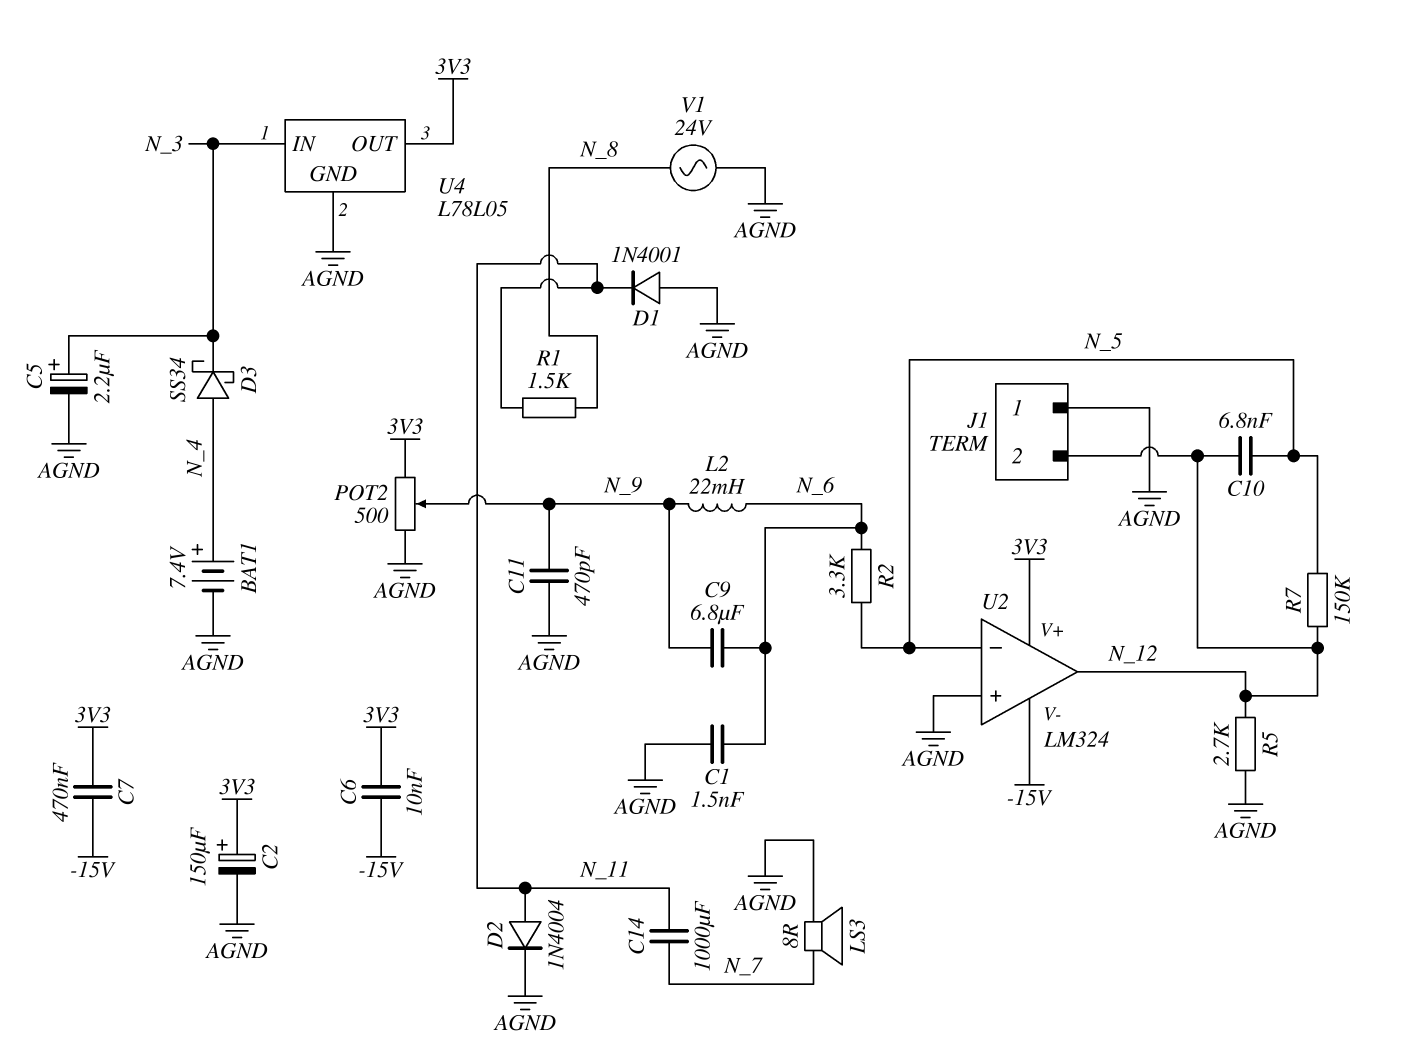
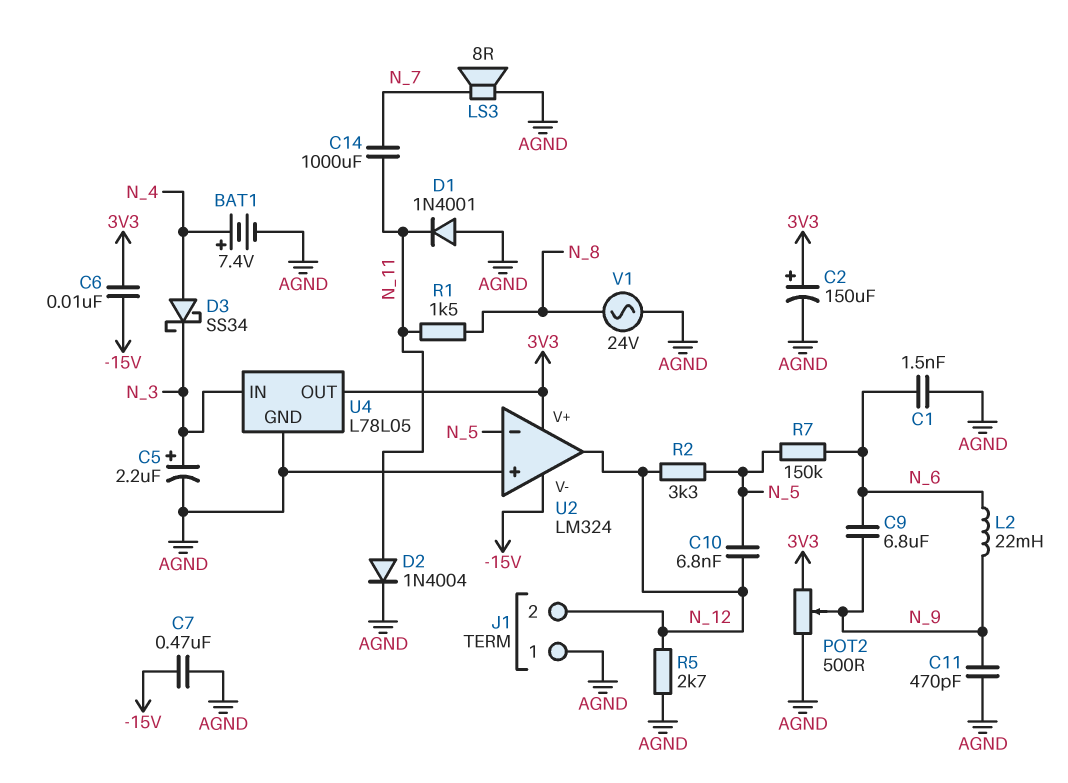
C7: 470nF (-15V, 3V3) -> 470nF (-15V, AGND)
R2: 3.3k (N_5, N_6) -> 3.3k (N_5, N_12)
R7: 150k (N_5, N_12) -> 150k (N_5, N_6)

